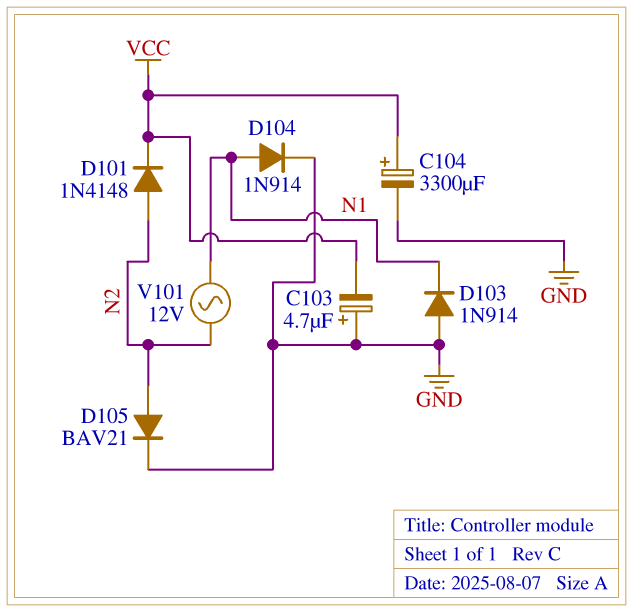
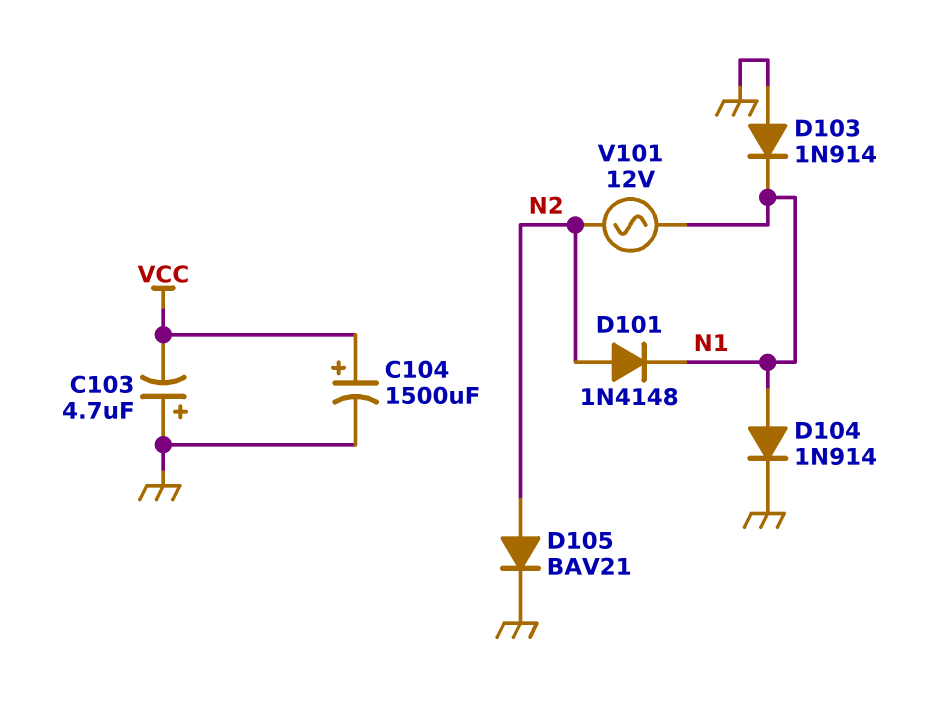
C104: 3300uF (plus VCC, minus GND) -> 1500uF (plus VCC, minus GND)
D101: diode 1N4148 (A N2, K VCC) -> diode 1N4148 (A N2, K N1)

